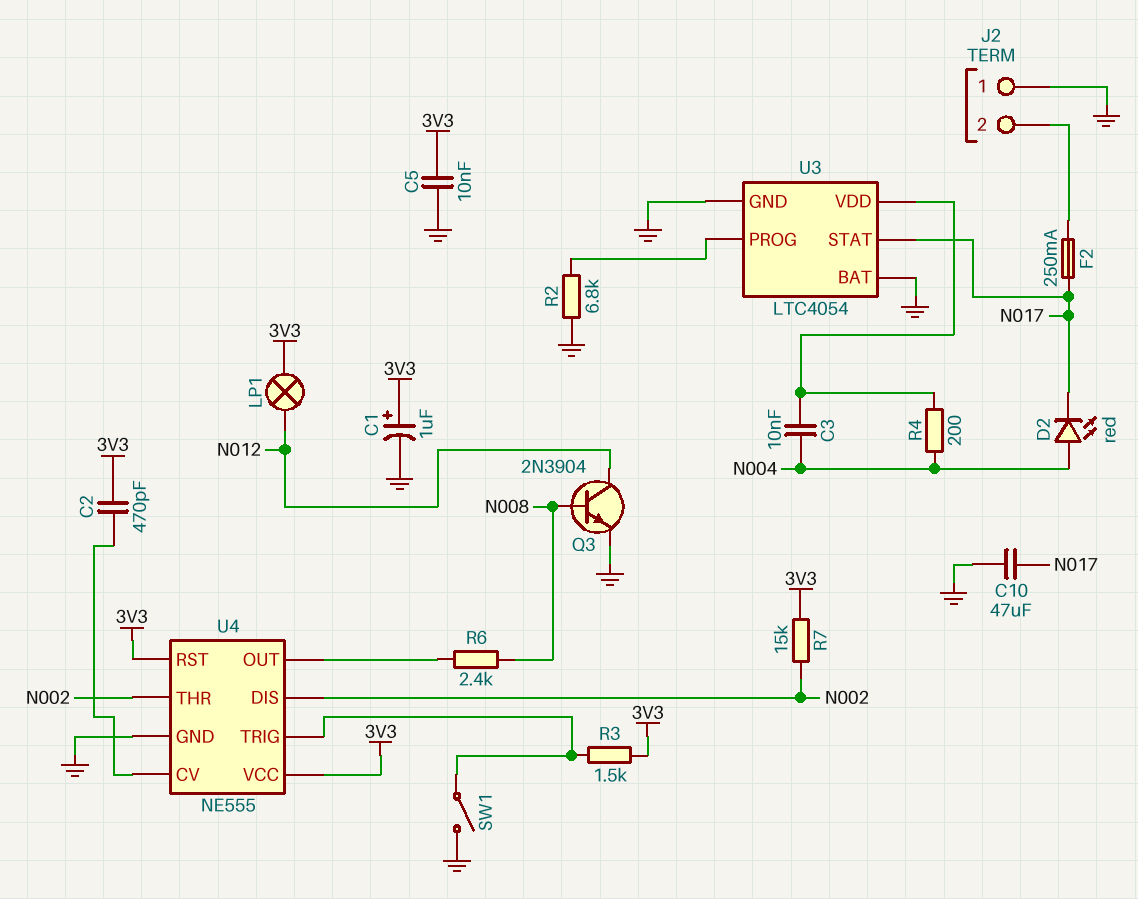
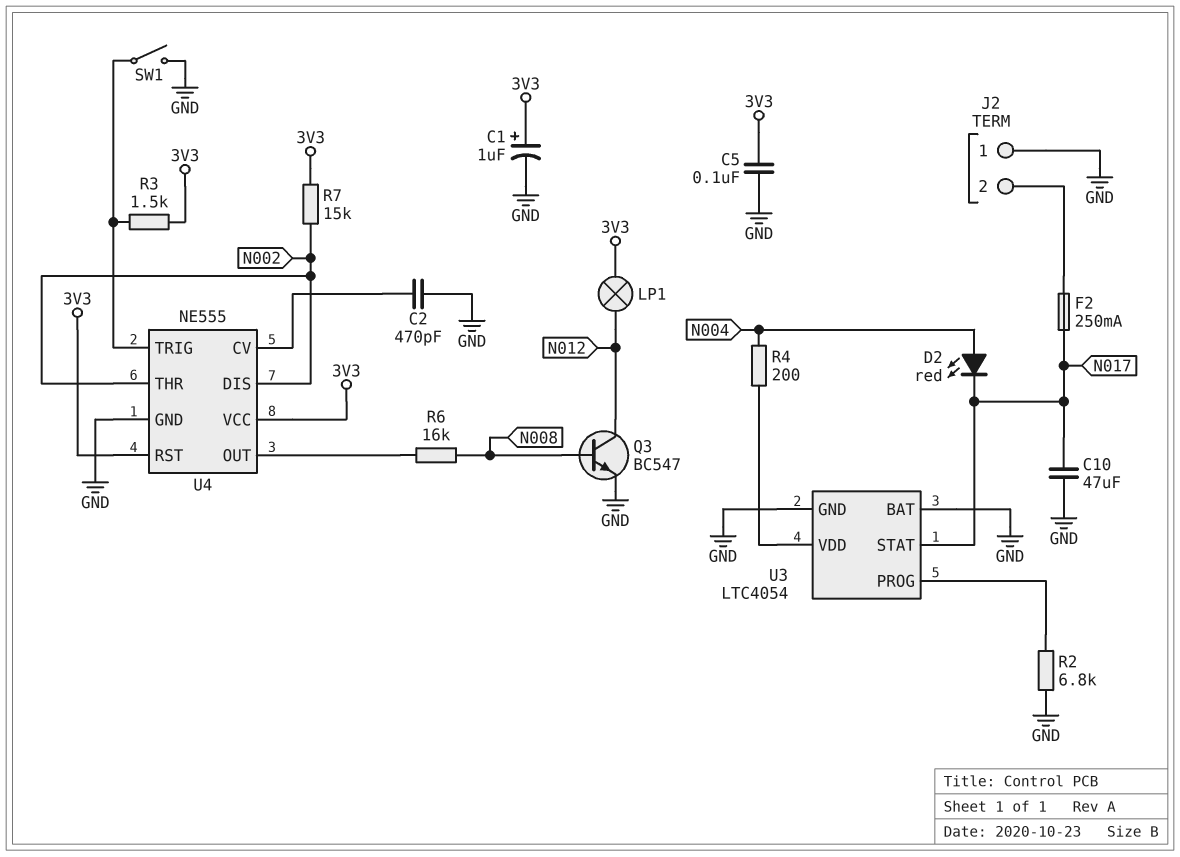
C2: 470pF (3V3, U4/CV) -> 470pF (GND, U4/CV)
C3: 10nF (N004, U3/VDD) -> none
C5: 10nF (3V3, GND) -> 100nF (3V3, GND)
Q3: NPN 2N3904 (B N008, C N012, E GND) -> NPN BC547 (B N008, C N012, E GND)
R6: 2.4k (N008, U4/OUT) -> 16k (N008, U4/OUT)

